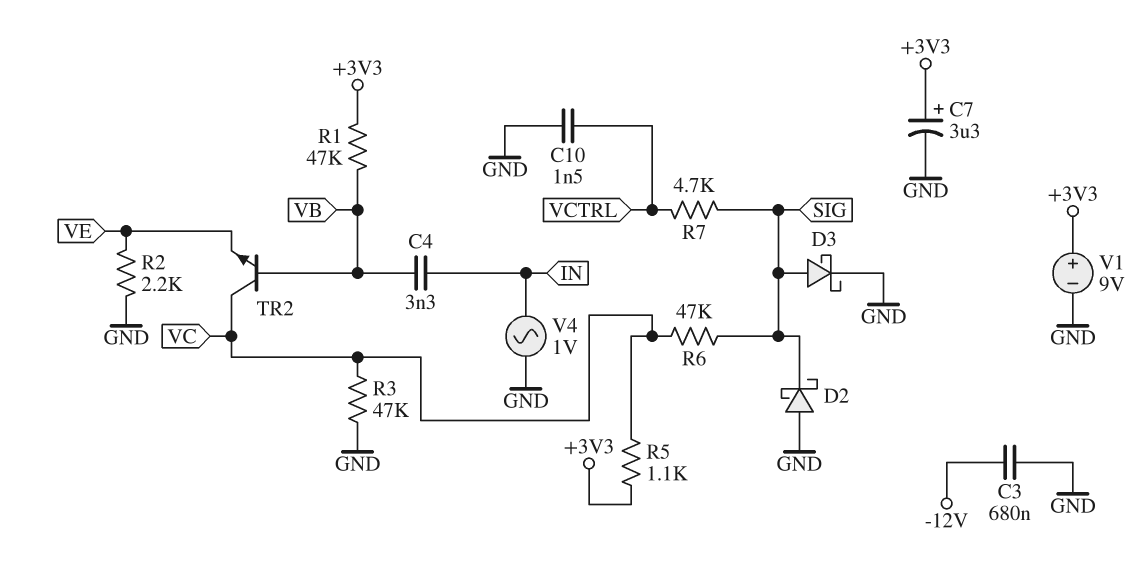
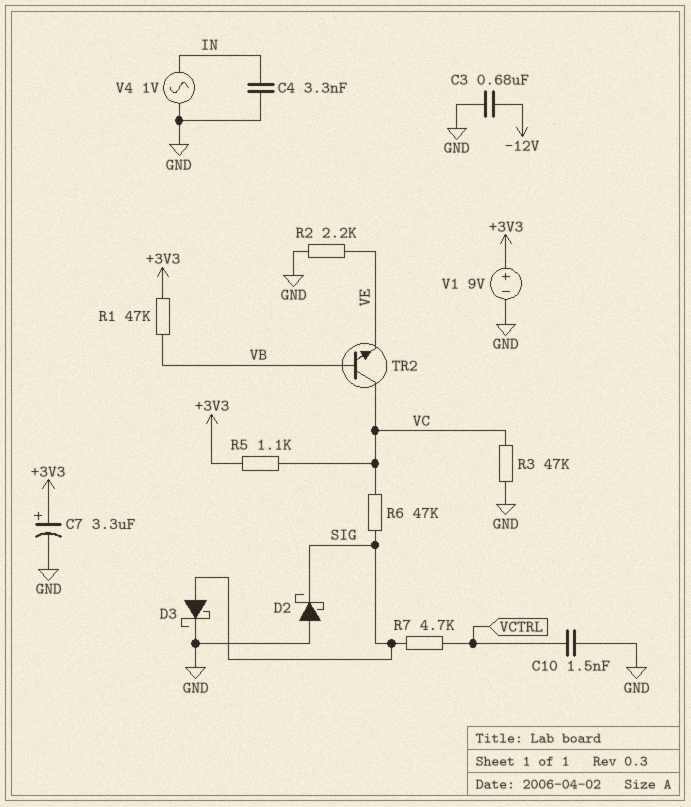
C4: 3.3nF (IN, VB) -> 3.3nF (GND, IN)

